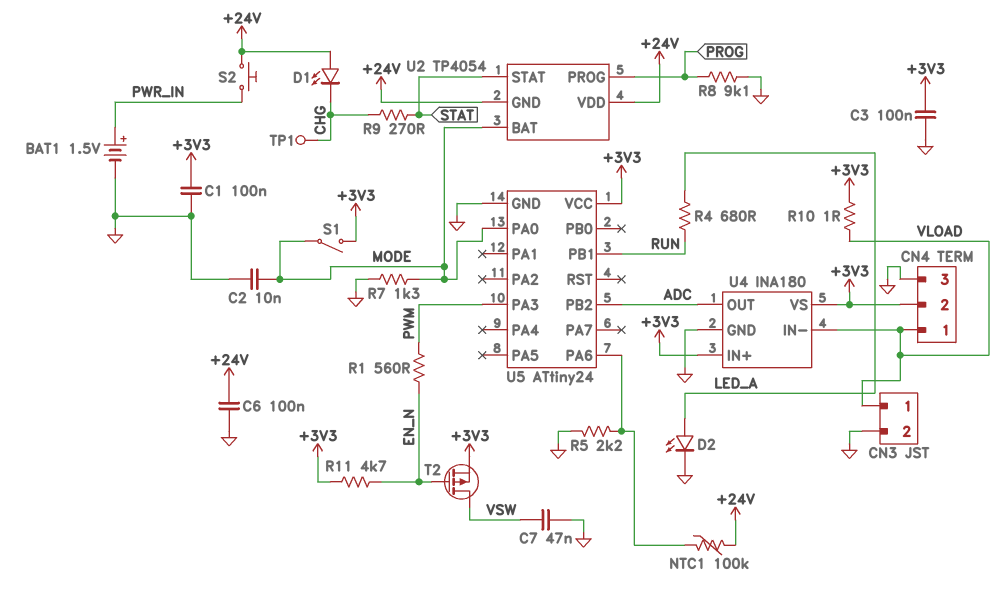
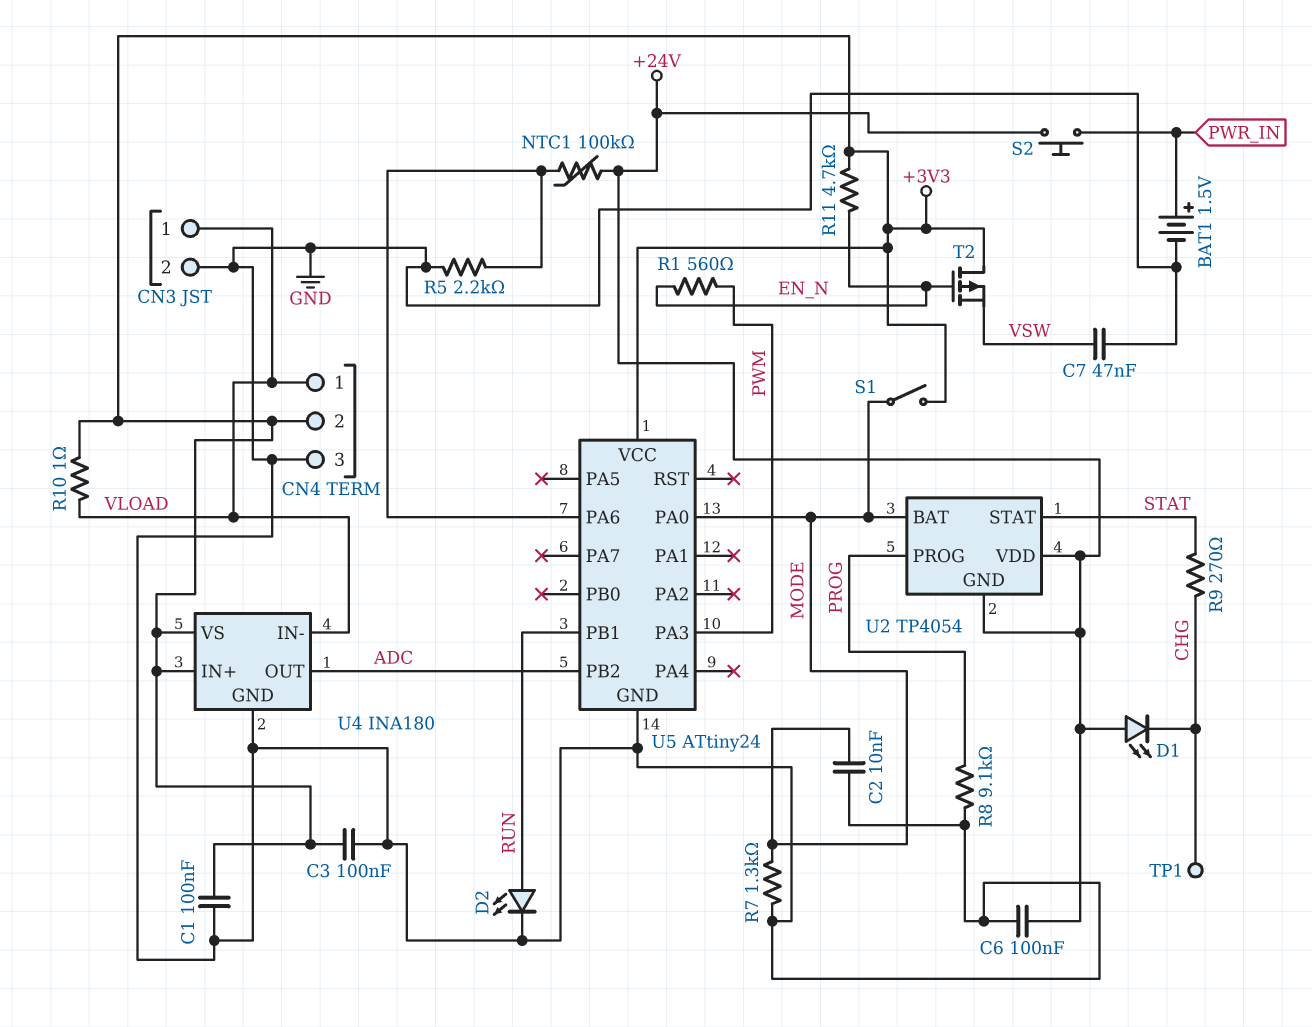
D2: LED (A LED_A, K GND) -> LED (A RUN, K GND)
R4: 680 (LED_A, RUN) -> none
T2: PMOS (G EN_N, D VSW, S +3V3) -> PMOS (G EN_N, D +3V3, S VSW)

